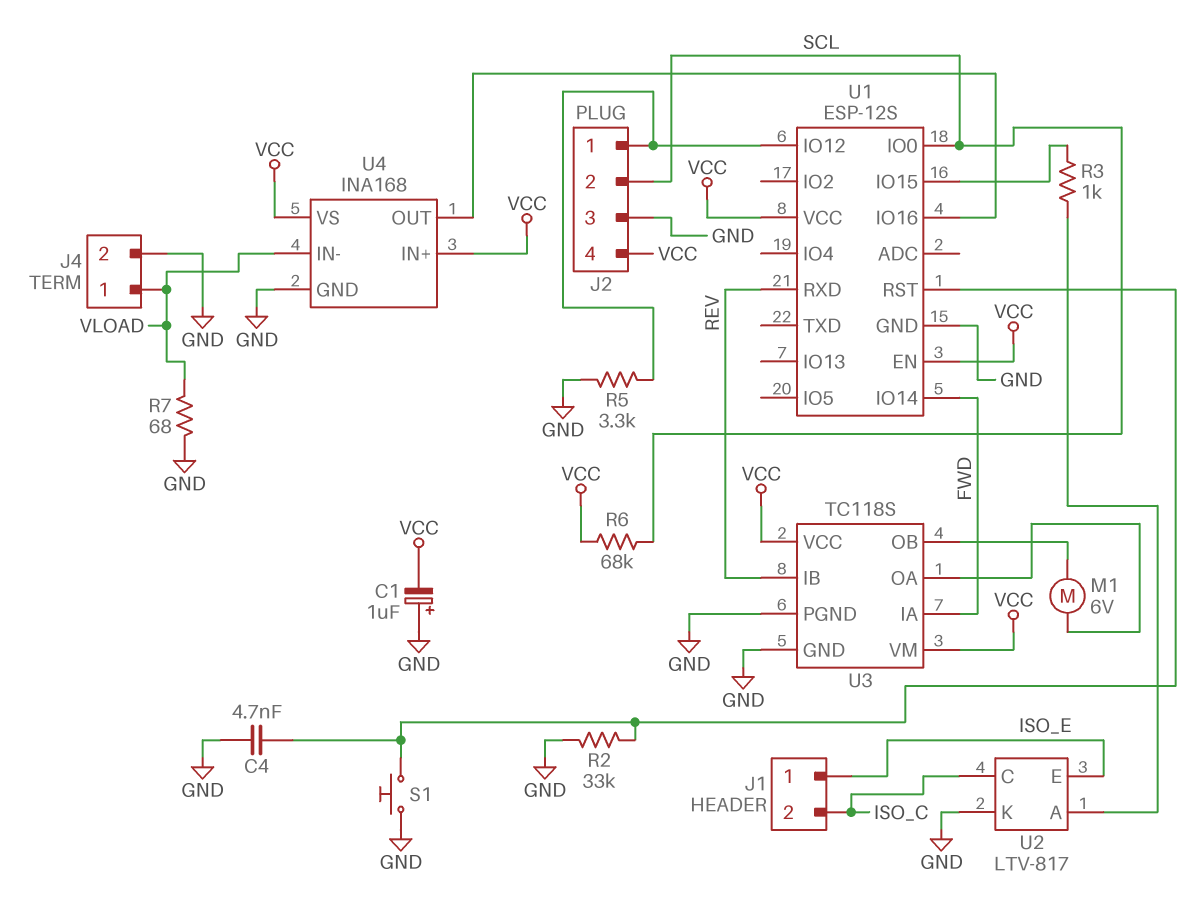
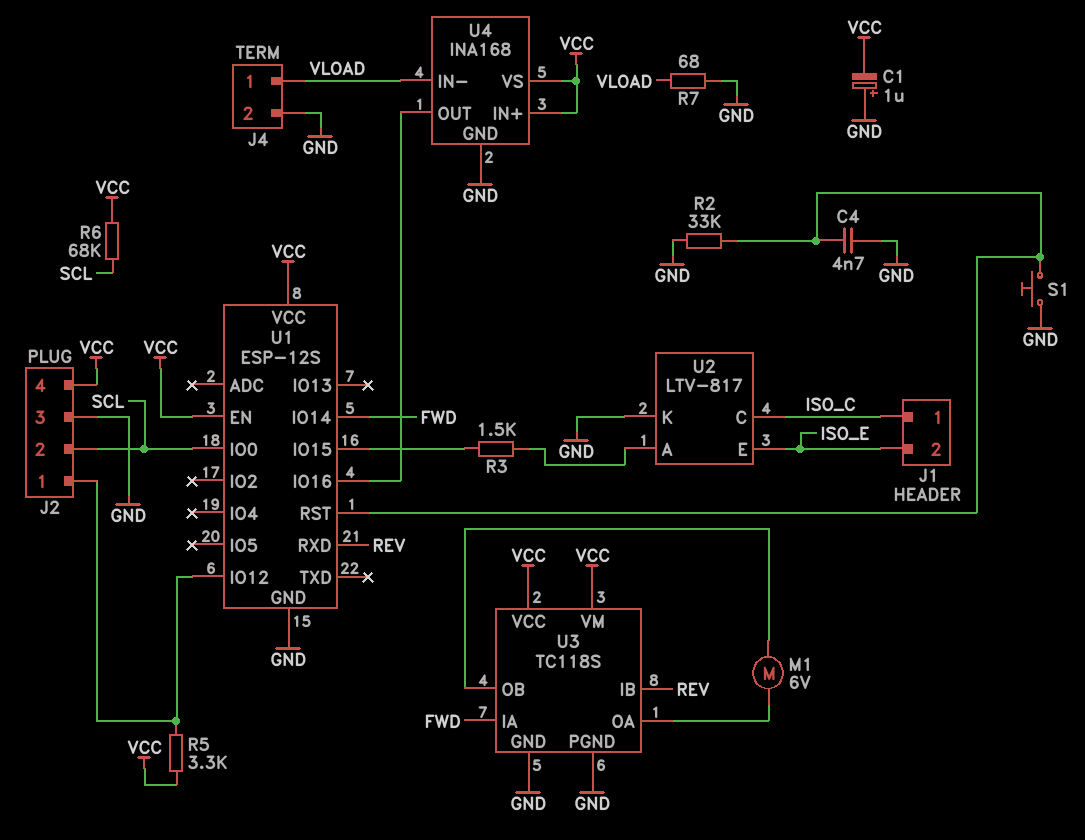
J1 pin 1: ISO_E -> ISO_C
J1 pin 2: ISO_C -> ISO_E
R3: 1k (U1/IO15, U2/A) -> 1.5k (U1/IO15, U2/A)
R5: 3.3k (GND, J2/1) -> 3.3k (J2/1, VCC)

